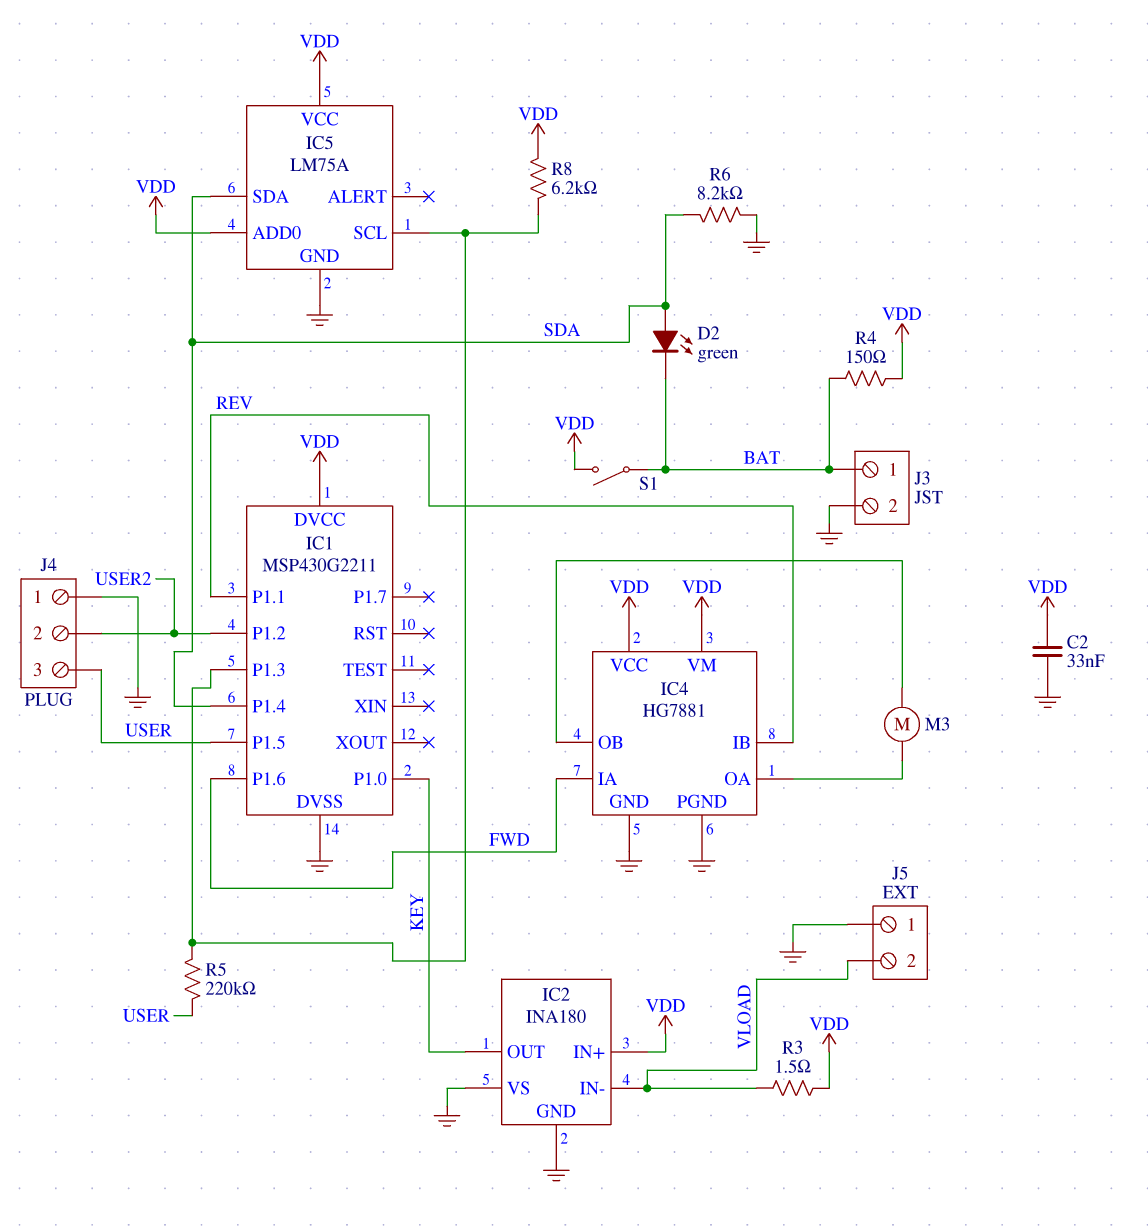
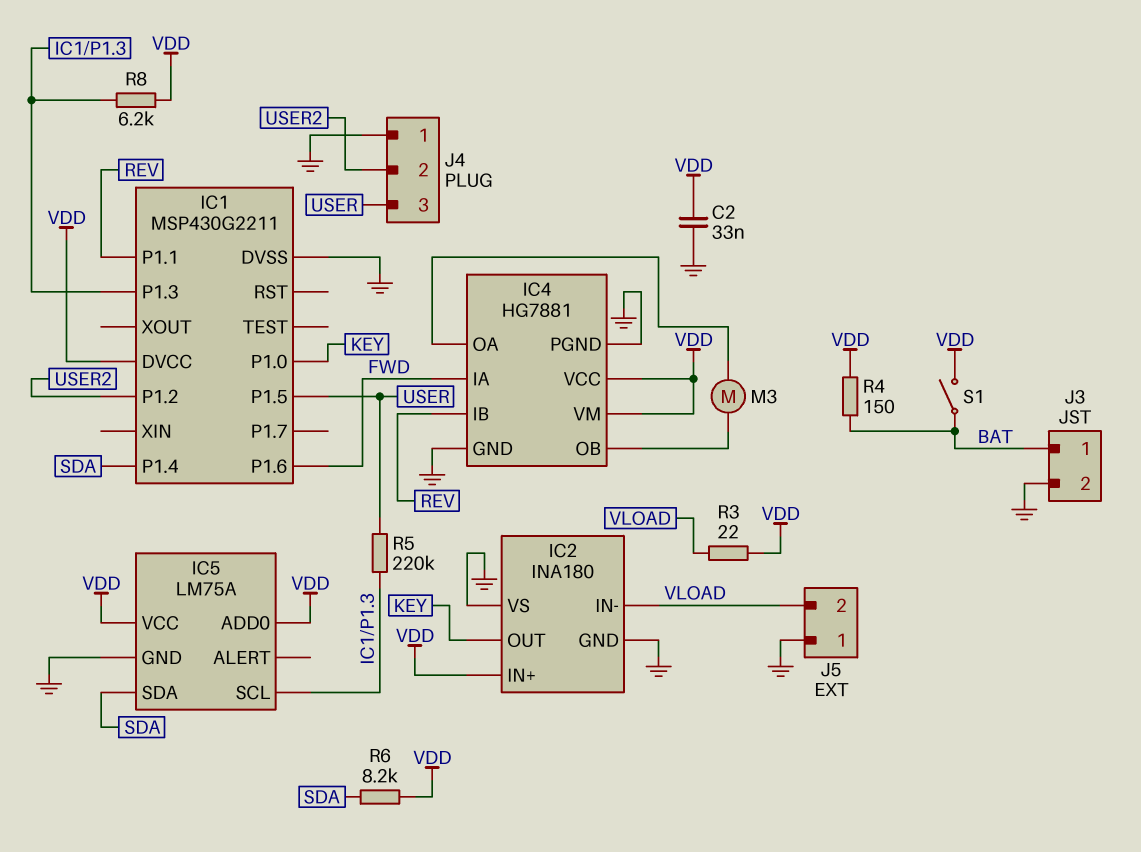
D2: LED green (A SDA, K BAT) -> none
R3: 1.5 (VDD, VLOAD) -> 22 (VDD, VLOAD)
R6: 8.2k (GND, SDA) -> 8.2k (SDA, VDD)

